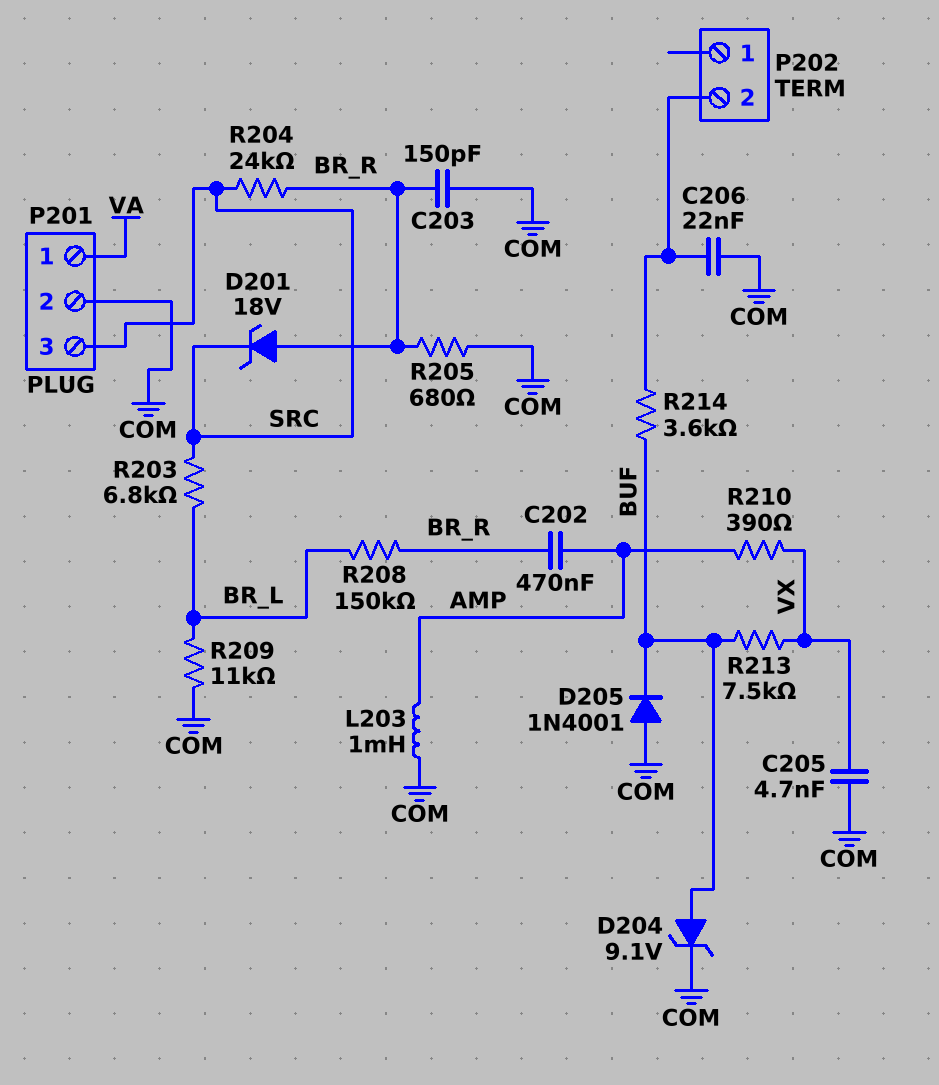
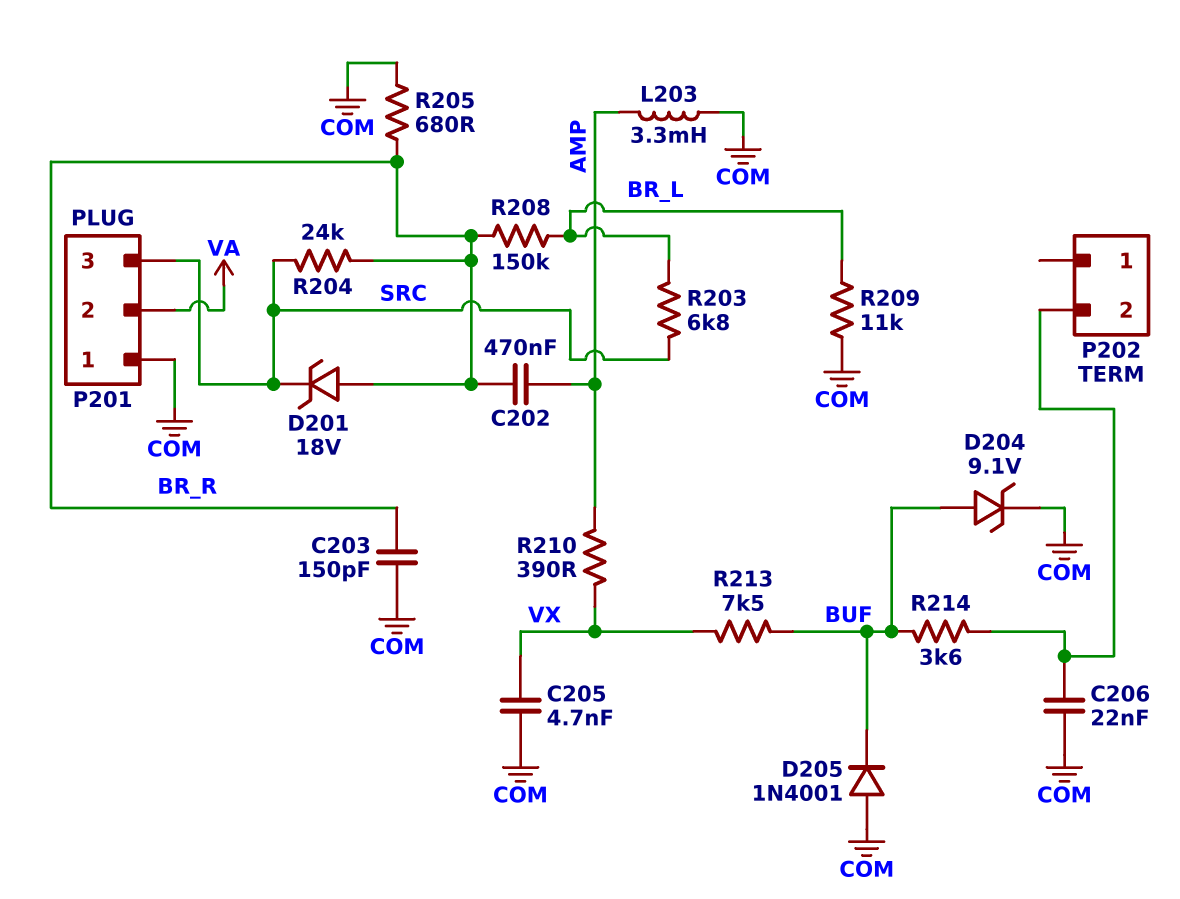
L203: 1mH (AMP, COM) -> 3.3mH (AMP, COM)
P201 pin 1: VA -> COM
P201 pin 2: COM -> VA

